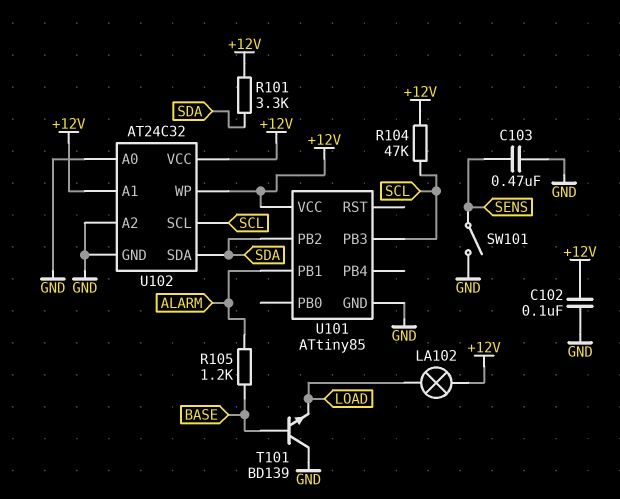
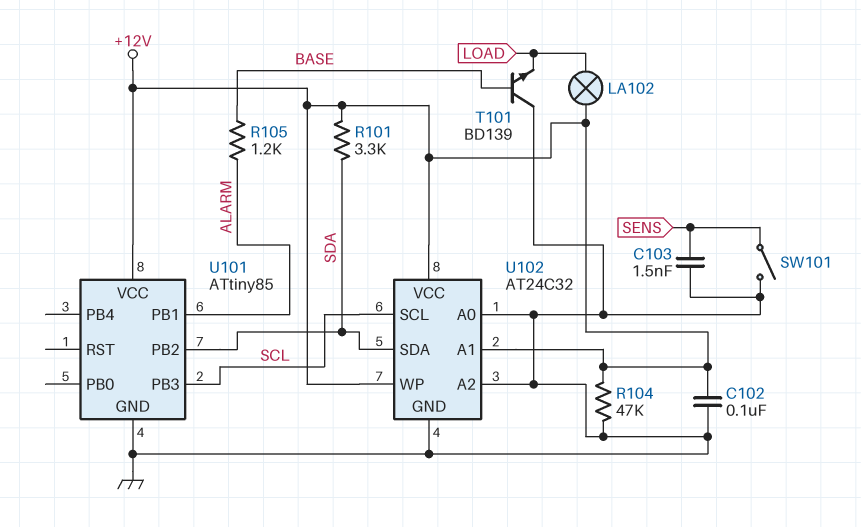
C103: 470nF (GND, SENS) -> 1.5nF (GND, SENS)
R104: 47k (+12V, SCL) -> 47k (+12V, GND)

